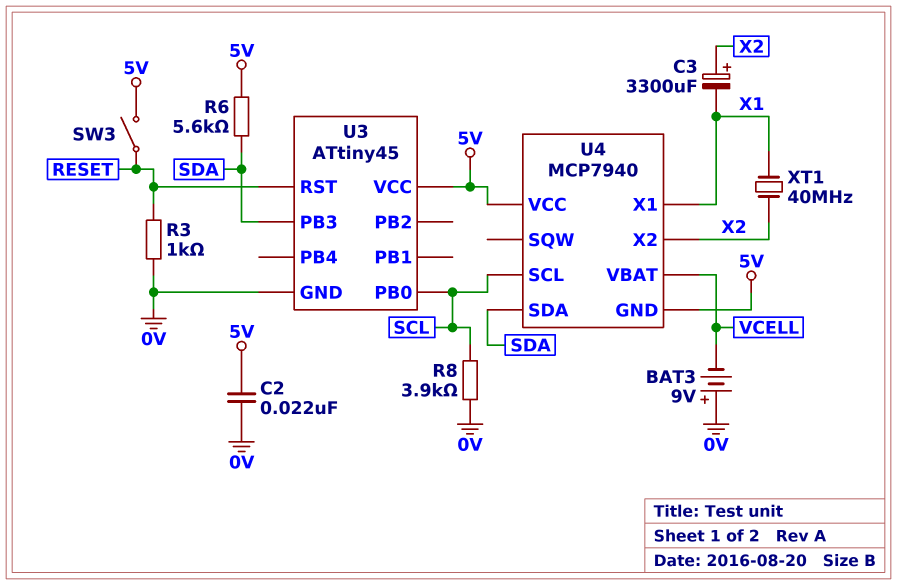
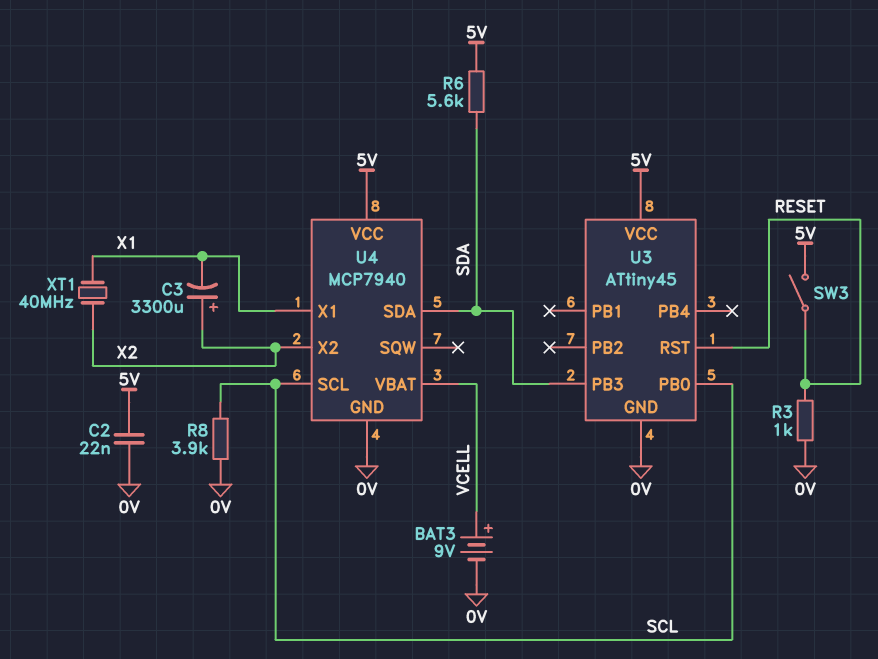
BAT3: 9V (plus 0V, minus VCELL) -> 9V (plus VCELL, minus 0V)
U4 pin GND: 5V -> 0V

